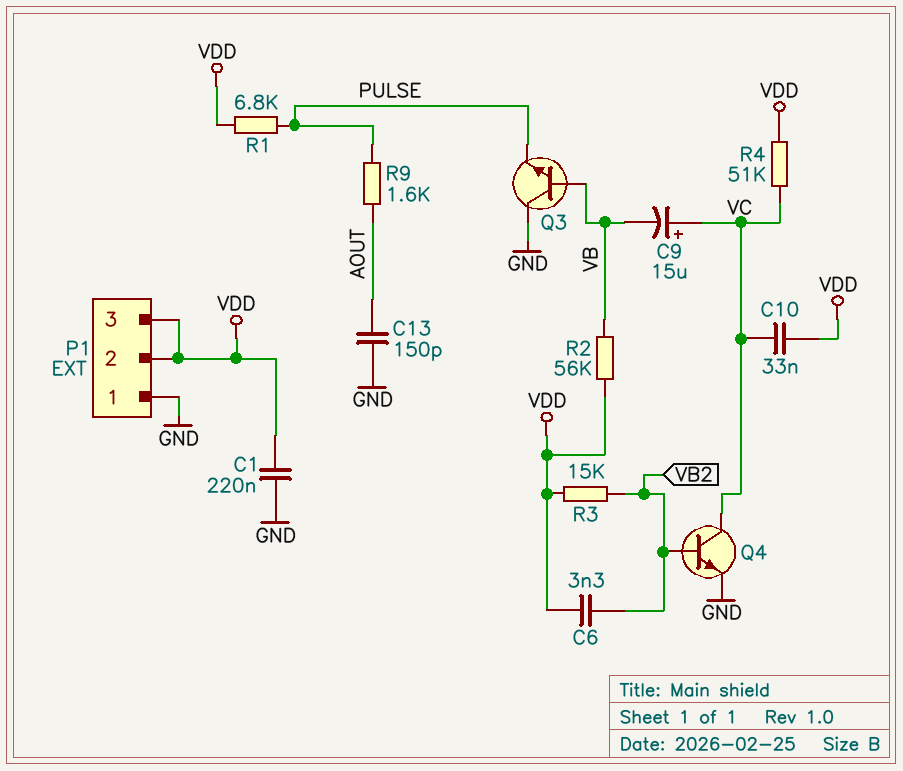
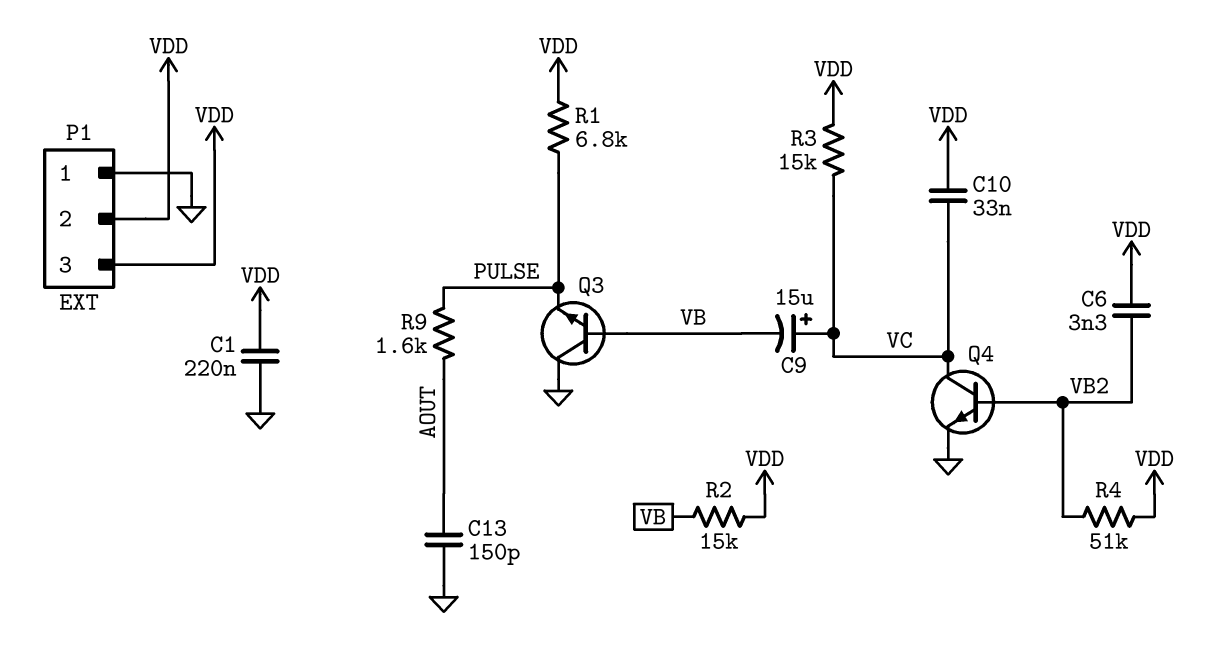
R2: 56k (VB, VDD) -> 15k (VB, VDD)
R3: 15k (VB2, VDD) -> 15k (VC, VDD)
R4: 51k (VC, VDD) -> 51k (VB2, VDD)

